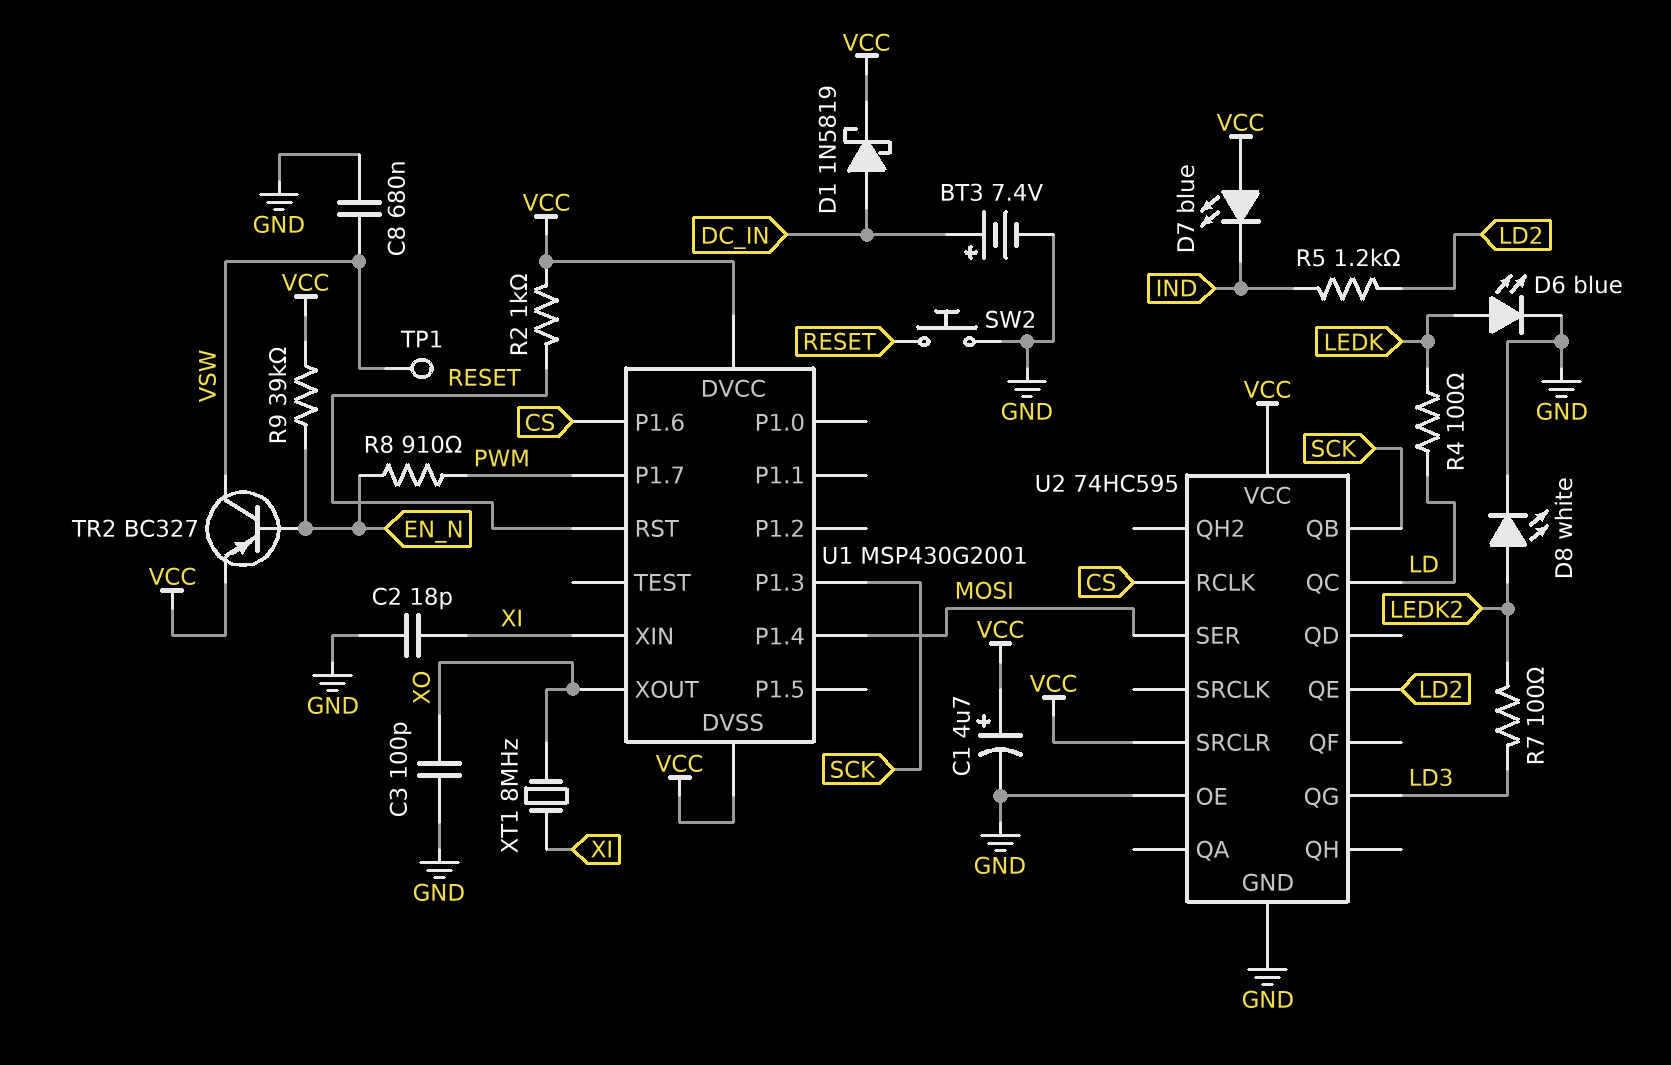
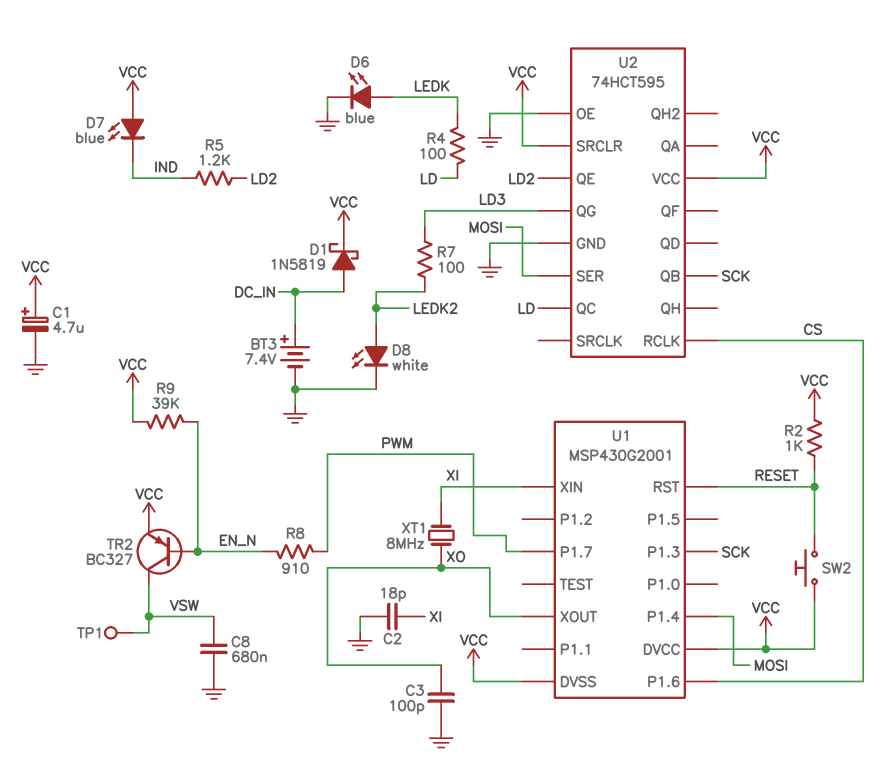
SW2: button (GND, RESET) -> button (RESET, VCC)
U2: 74HC595 -> 74HCT595

